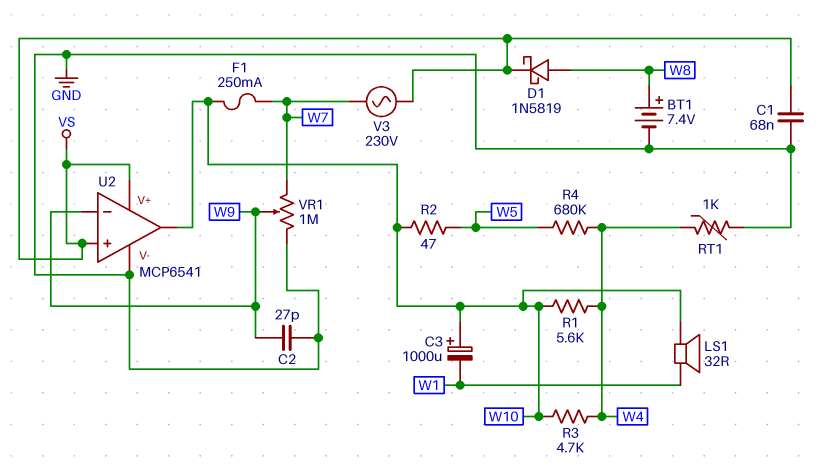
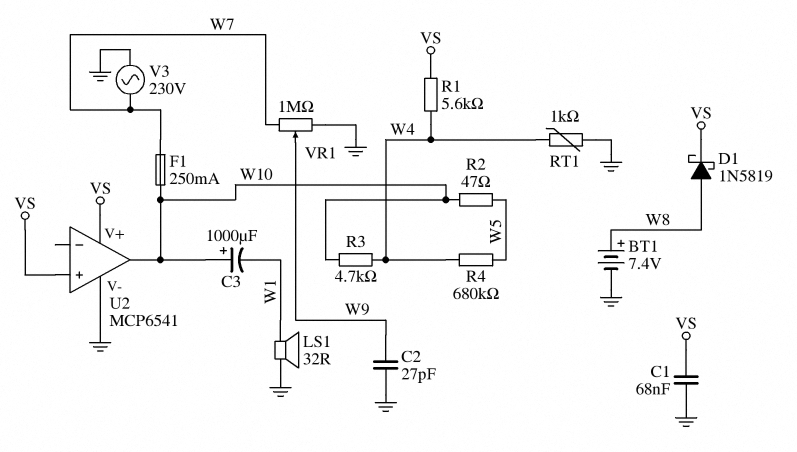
LS1: speaker 32R (W1, W10) -> speaker 32R (GND, W1)
R1: 5.6k (W4, W10) -> 5.6k (VS, W4)
U2 pin in-: W9 -> none
V3: AC 230V (VS, W7) -> AC 230V (GND, W7)

